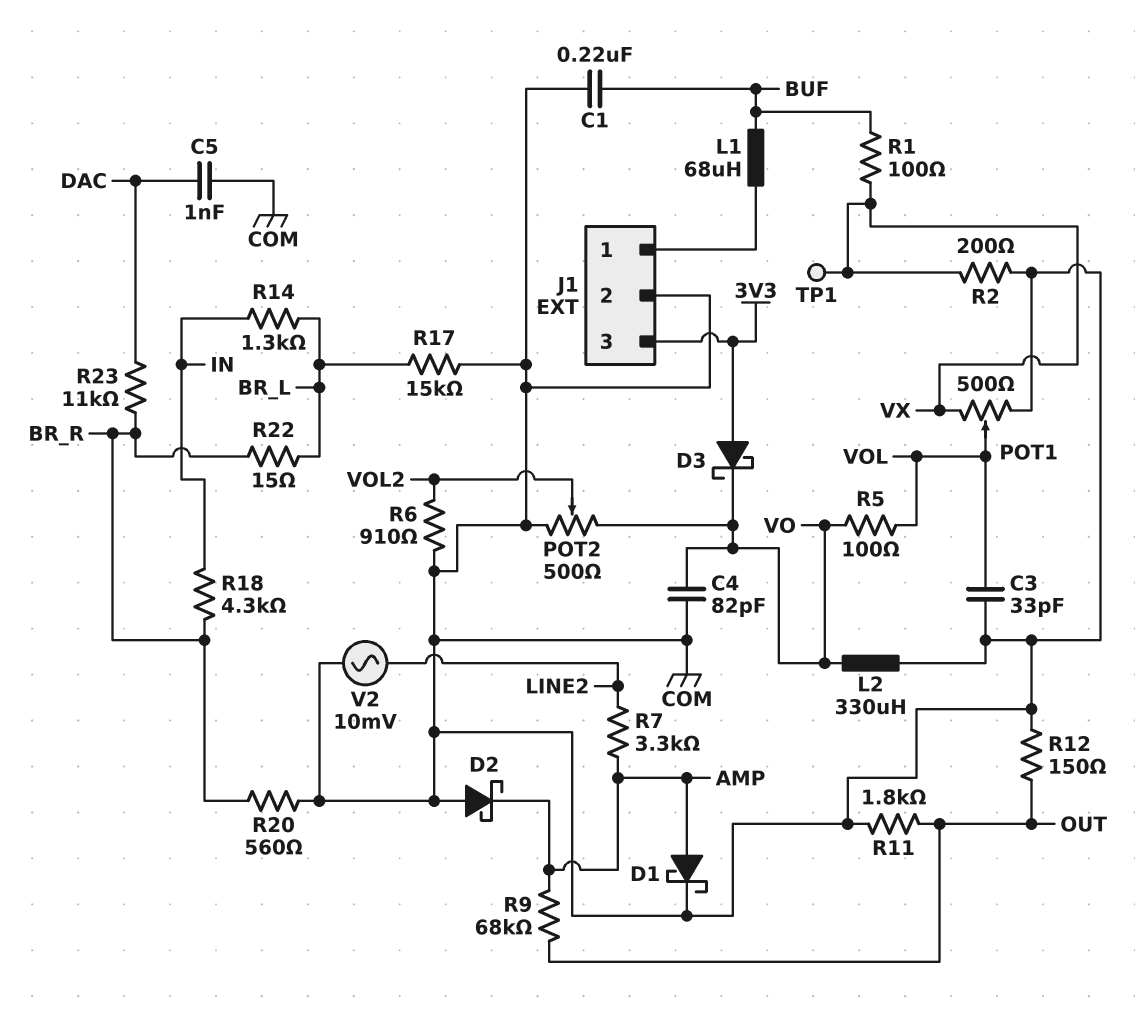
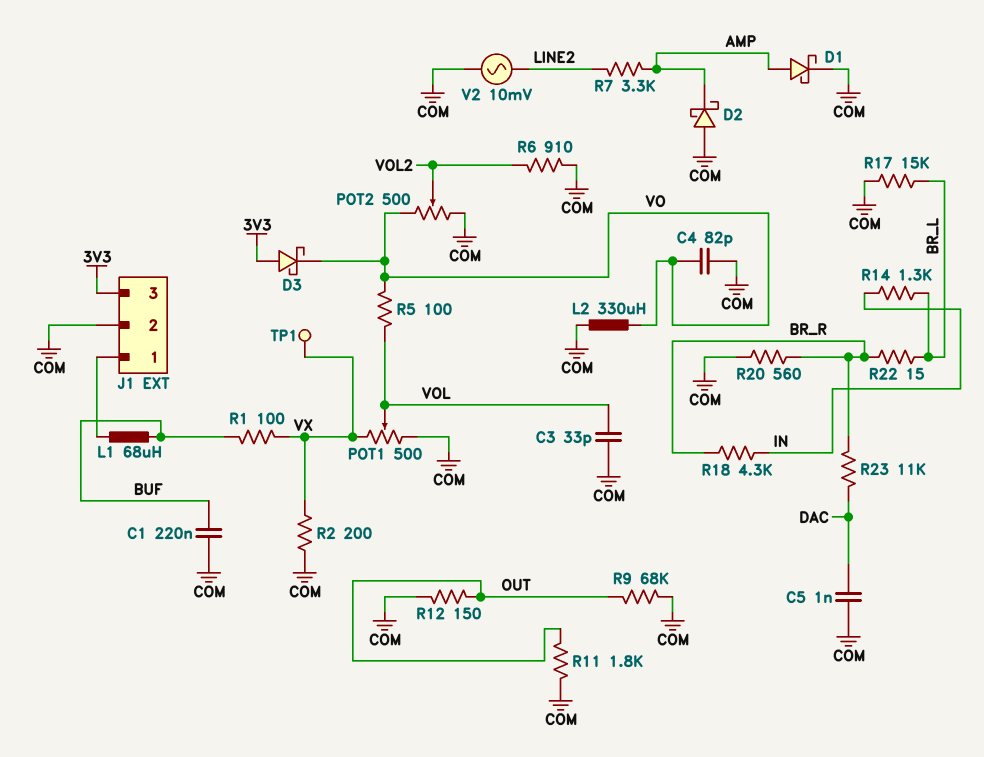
R9: 68k (AMP, OUT) -> 68k (COM, OUT)

